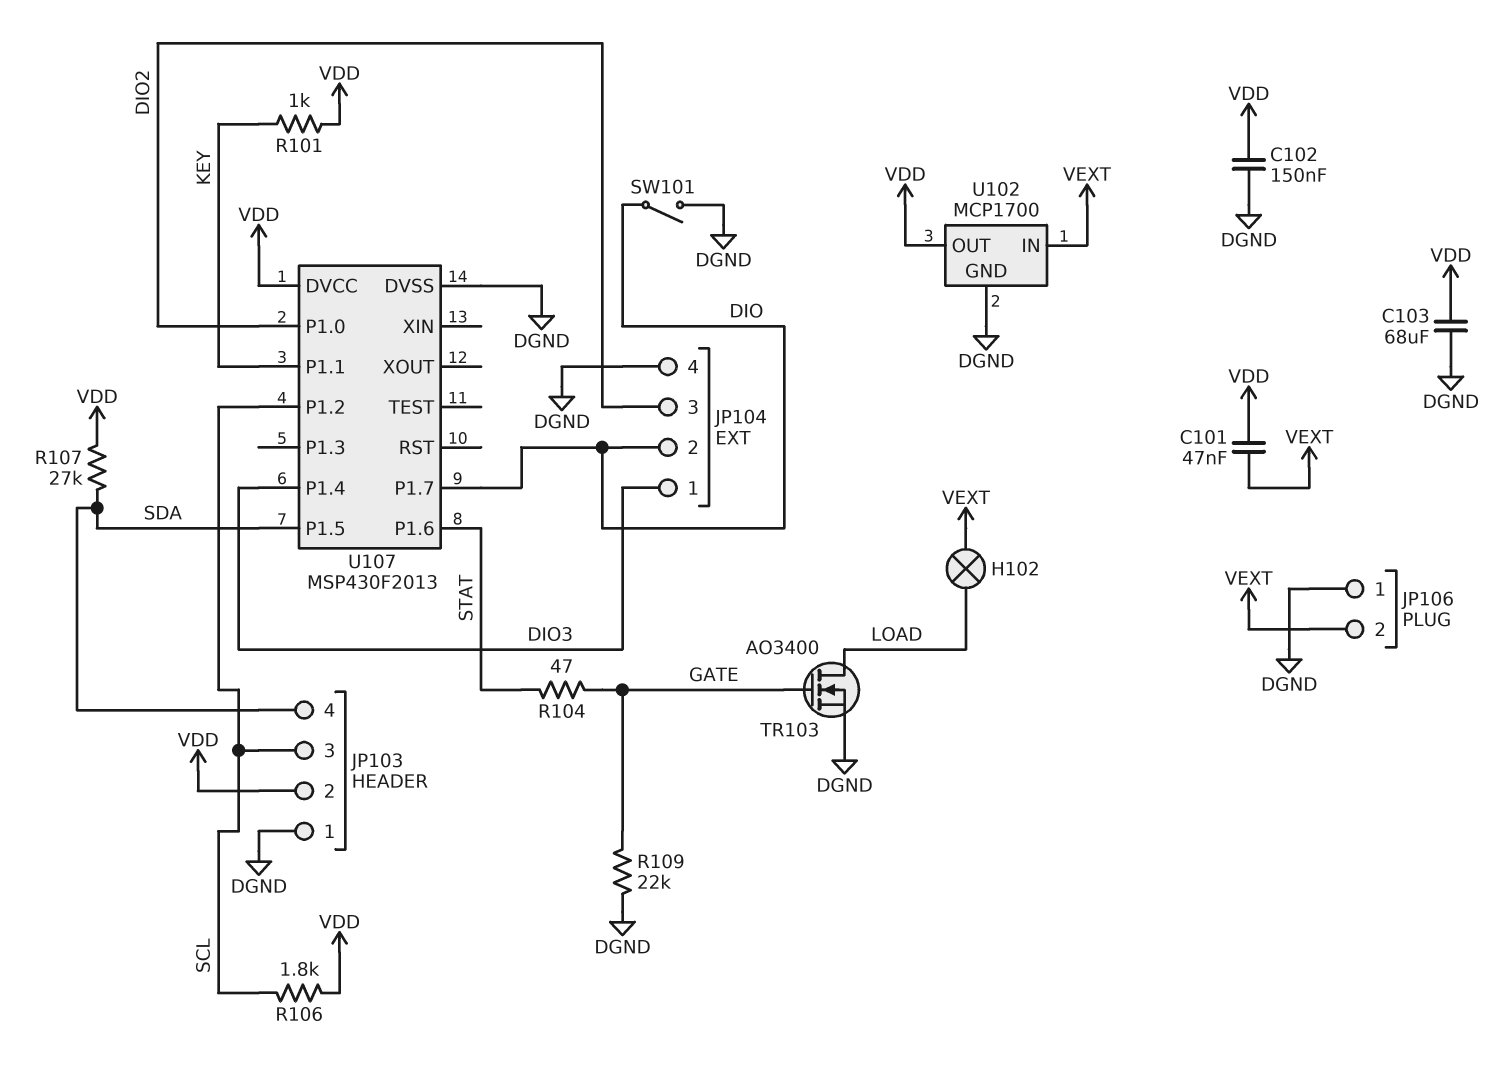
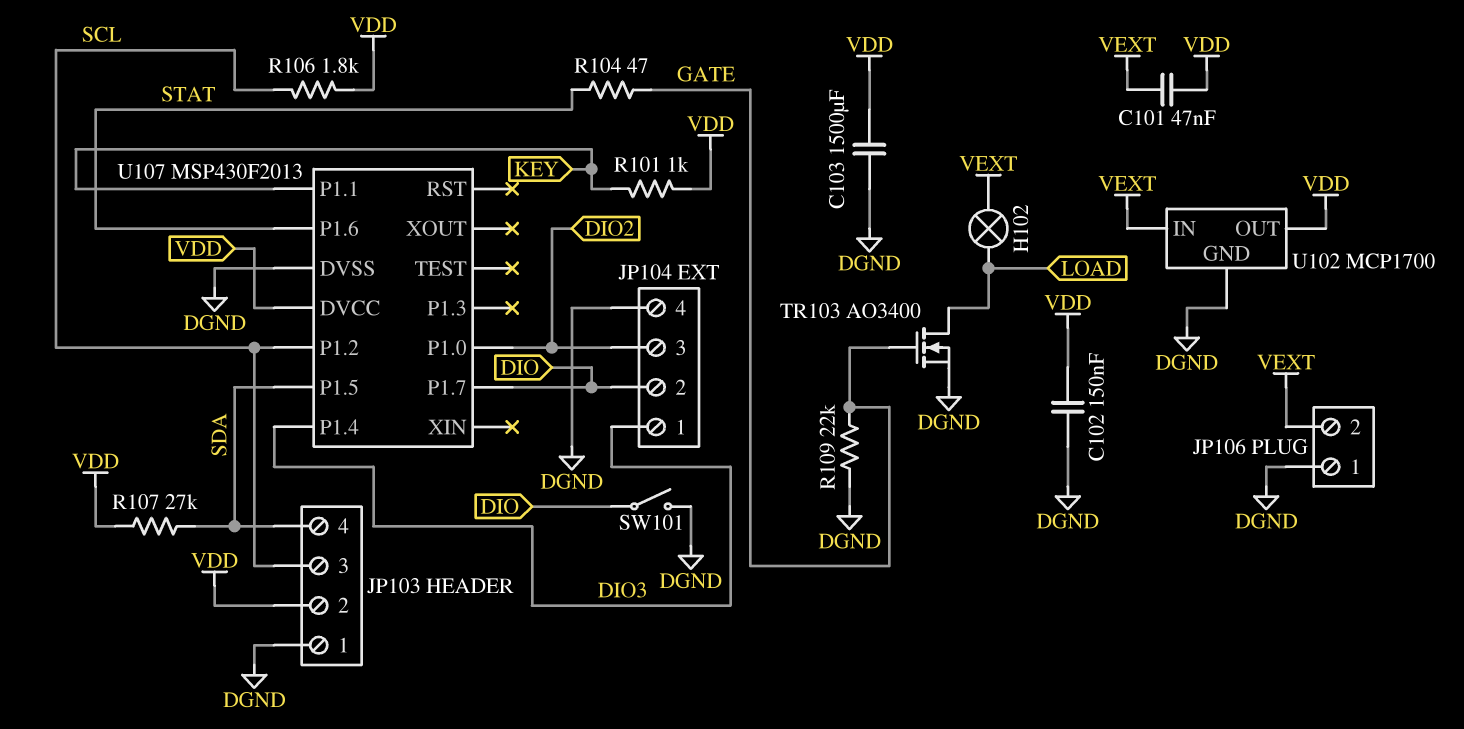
C103: 68uF (DGND, VDD) -> 1500uF (DGND, VDD)

